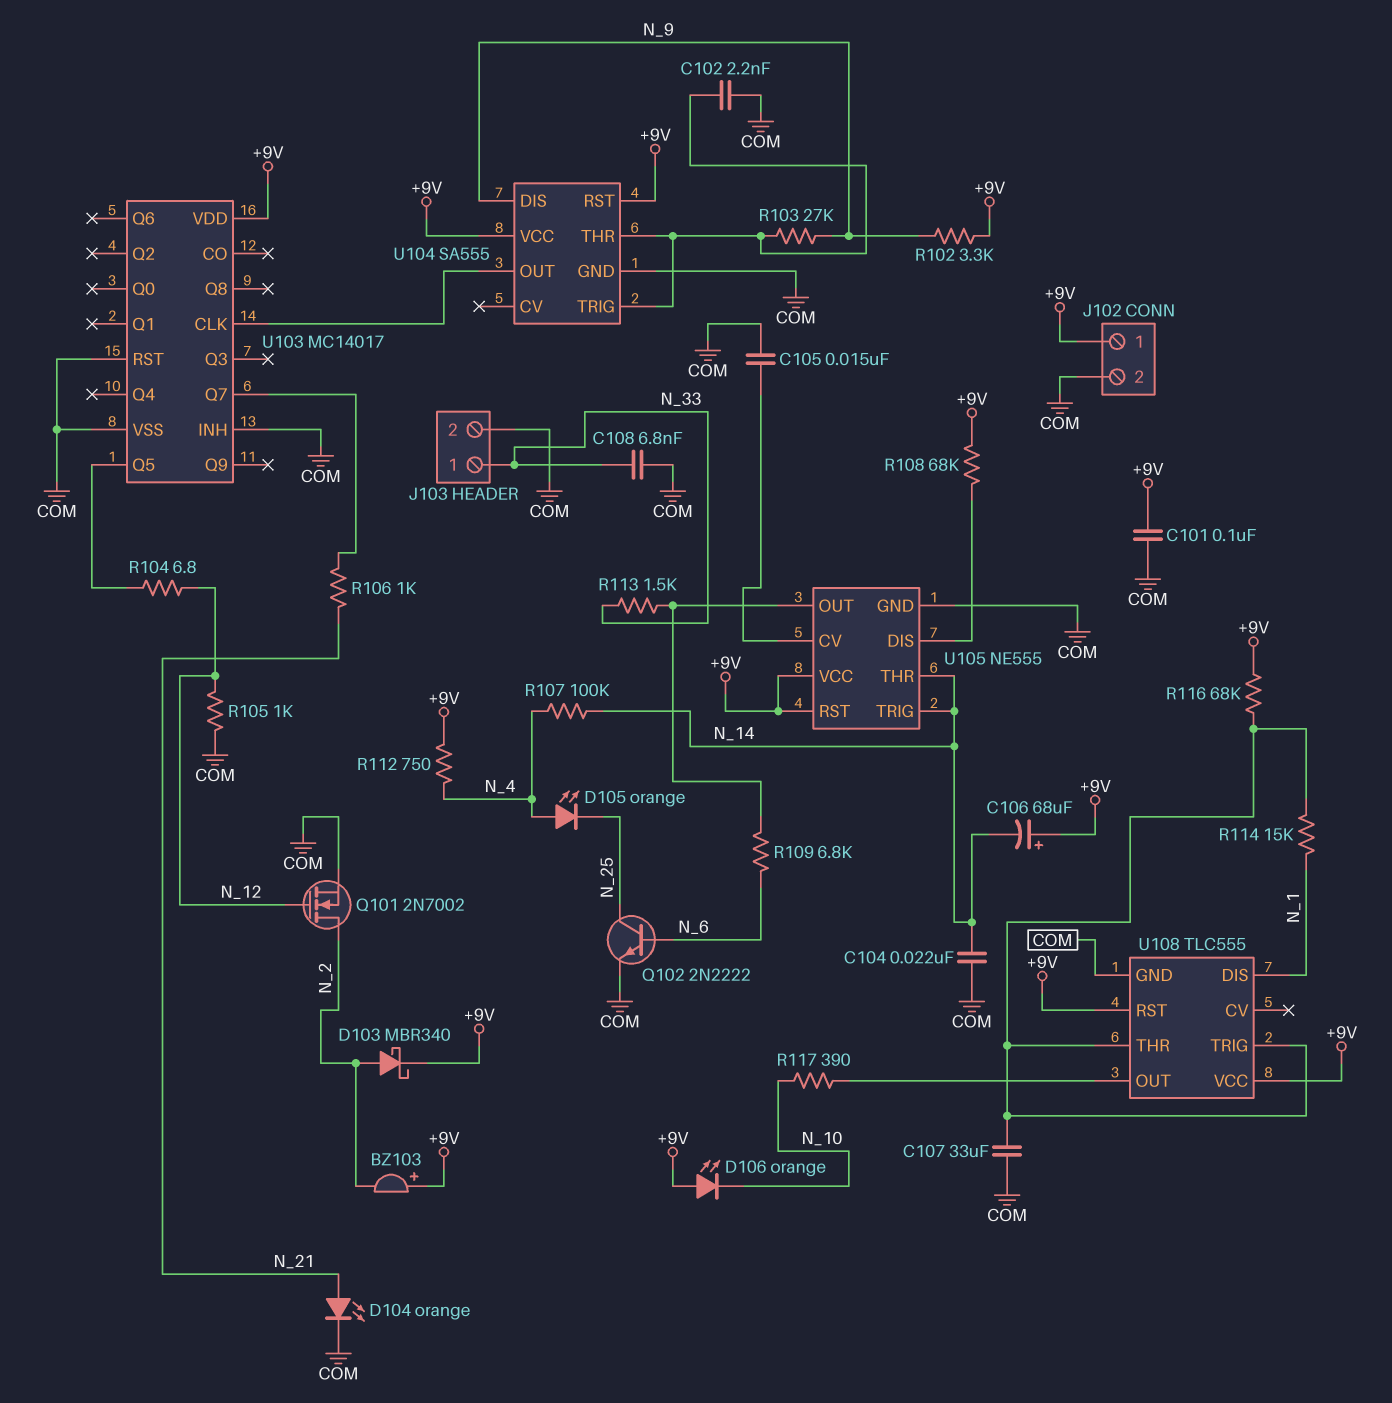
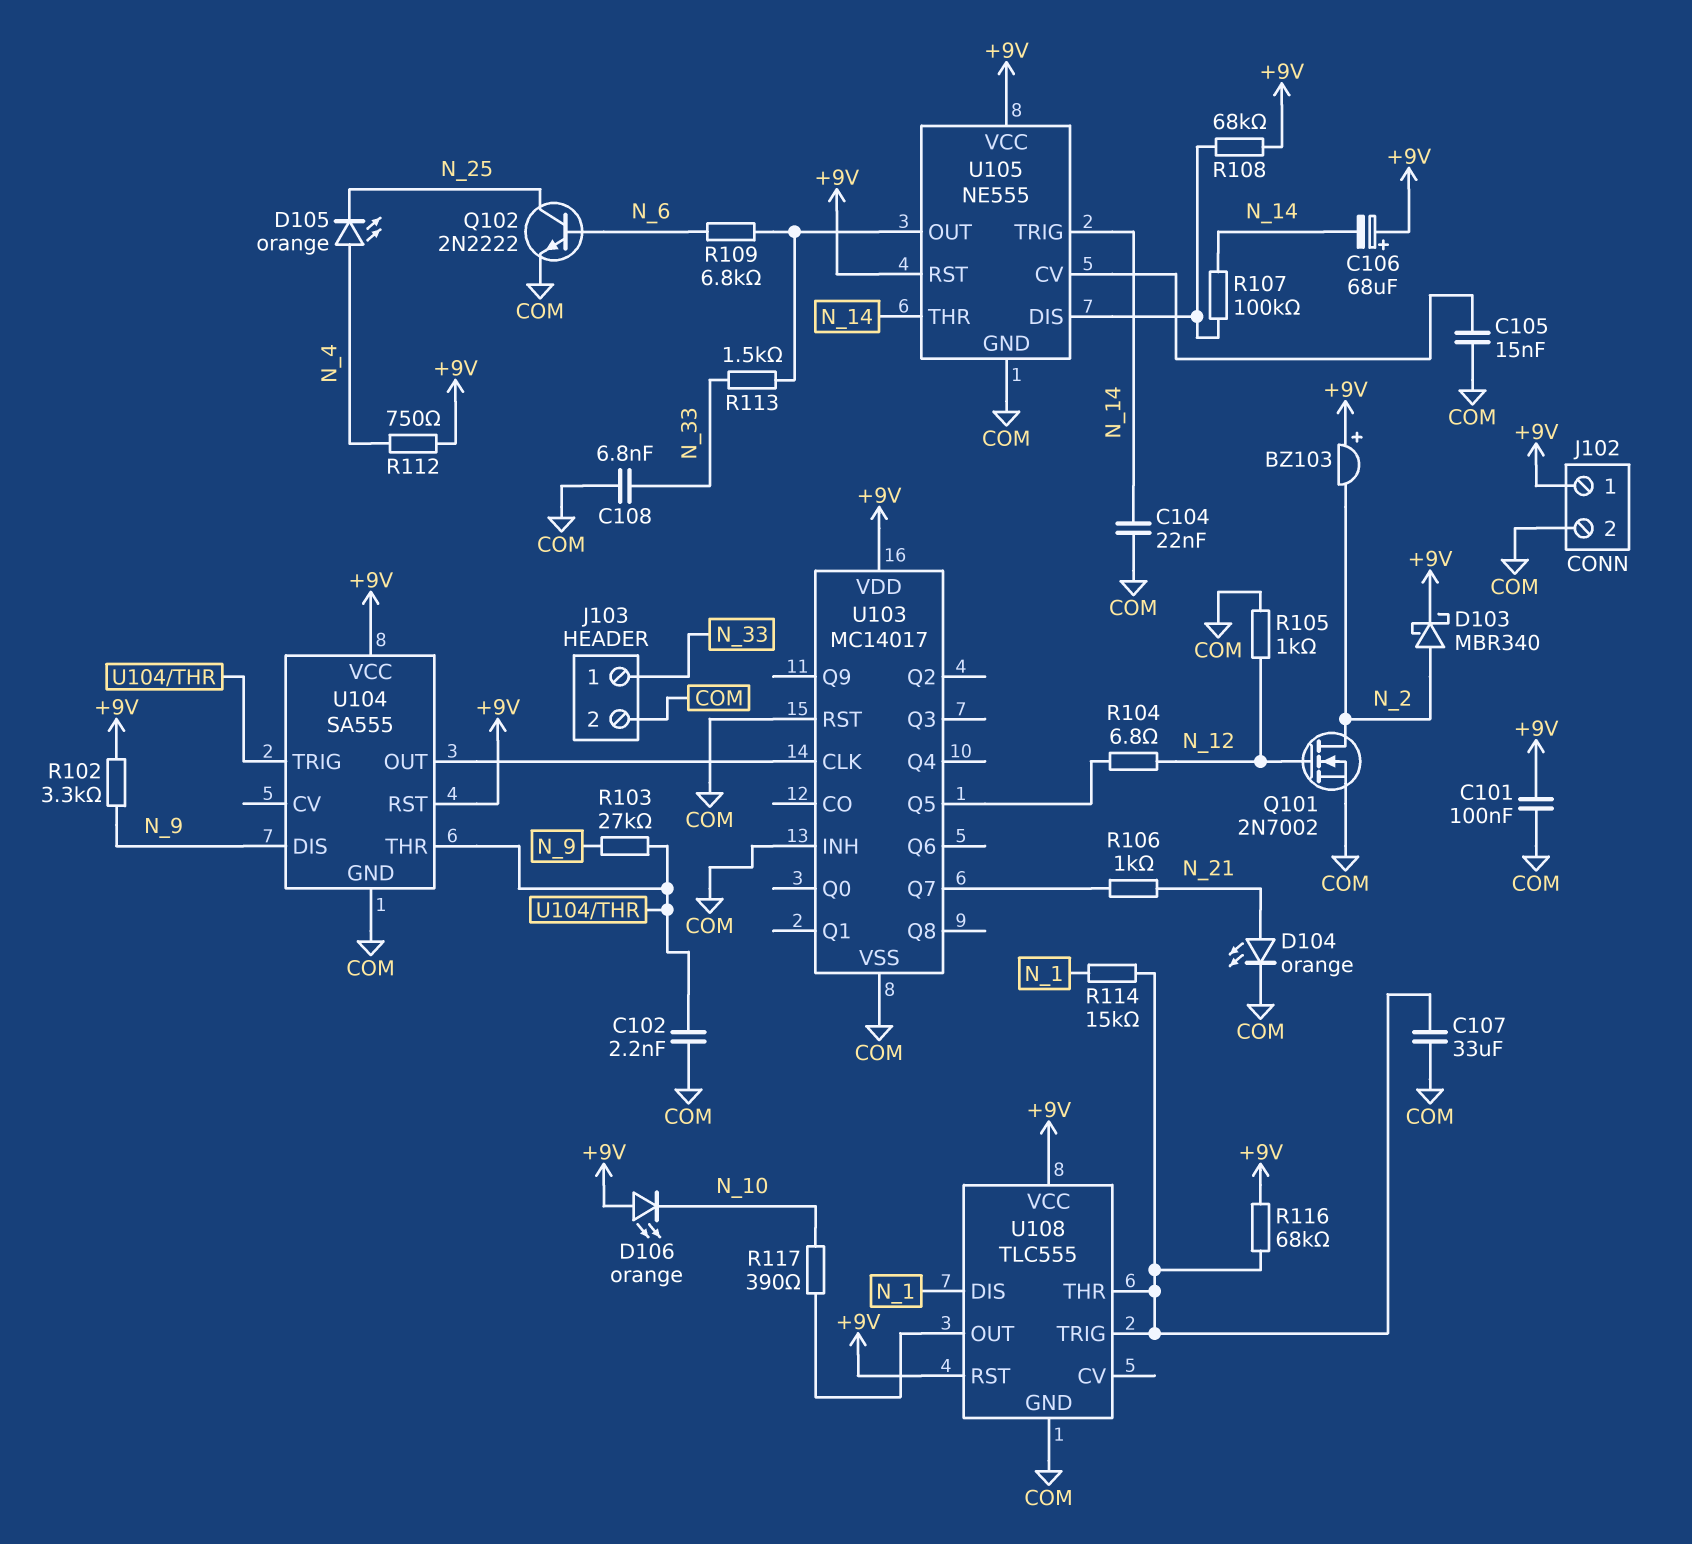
R107: 100k (N_4, N_14) -> 100k (N_14, U105/DIS)

